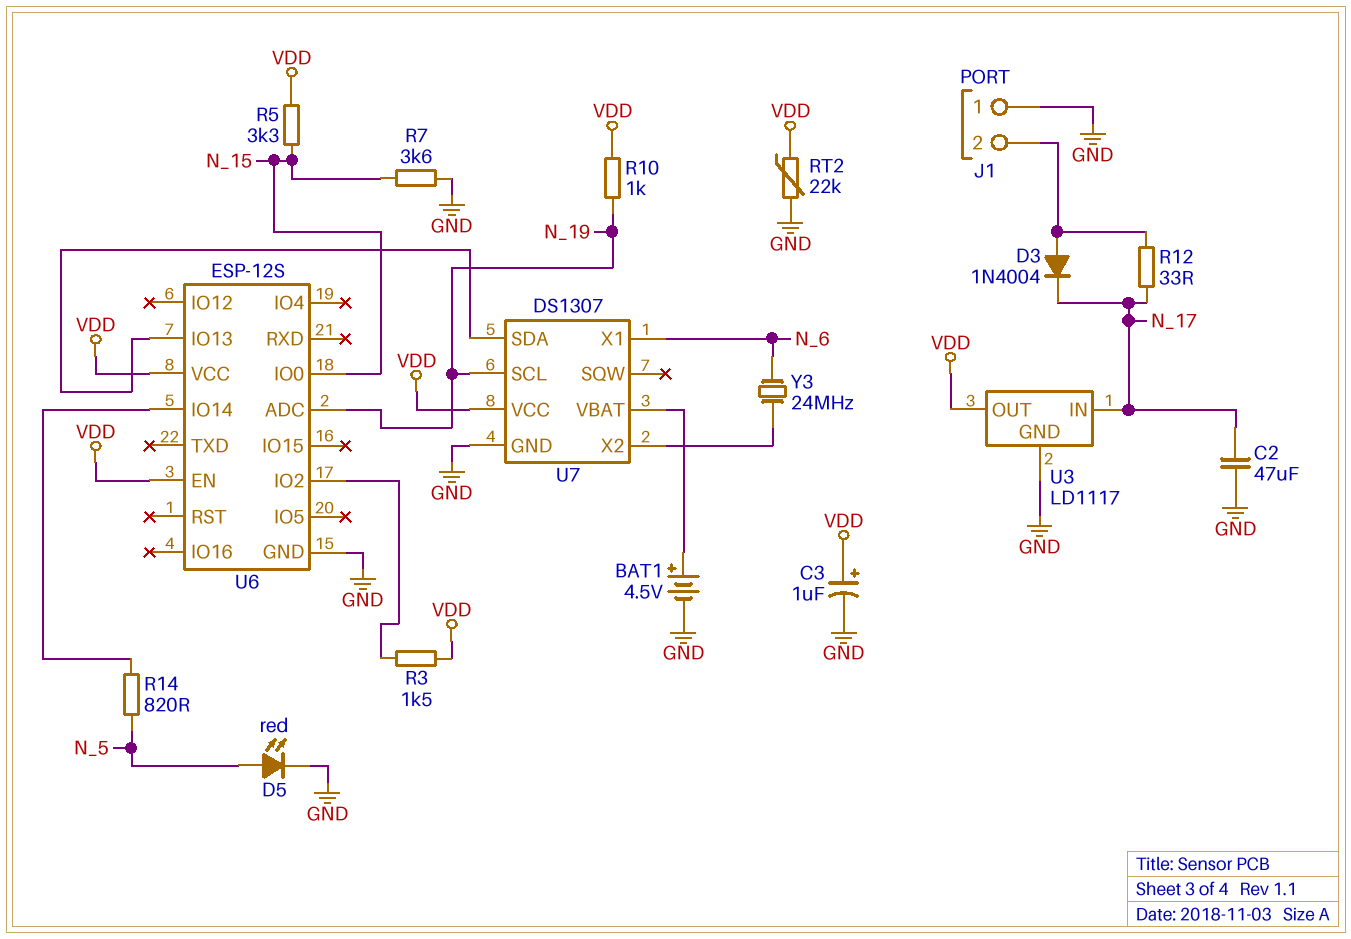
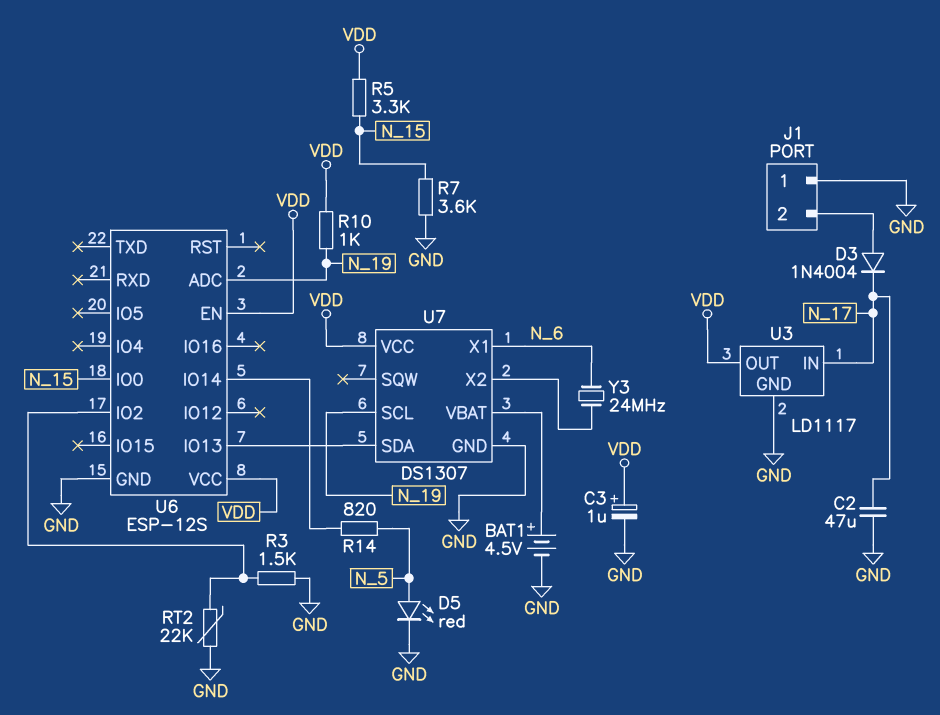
R3: 1.5k (U6/IO2, VDD) -> 1.5k (GND, U6/IO2)
R12: 33 (J1/2, N_17) -> none
RT2: 22k (GND, VDD) -> 22k (GND, U6/IO2)

